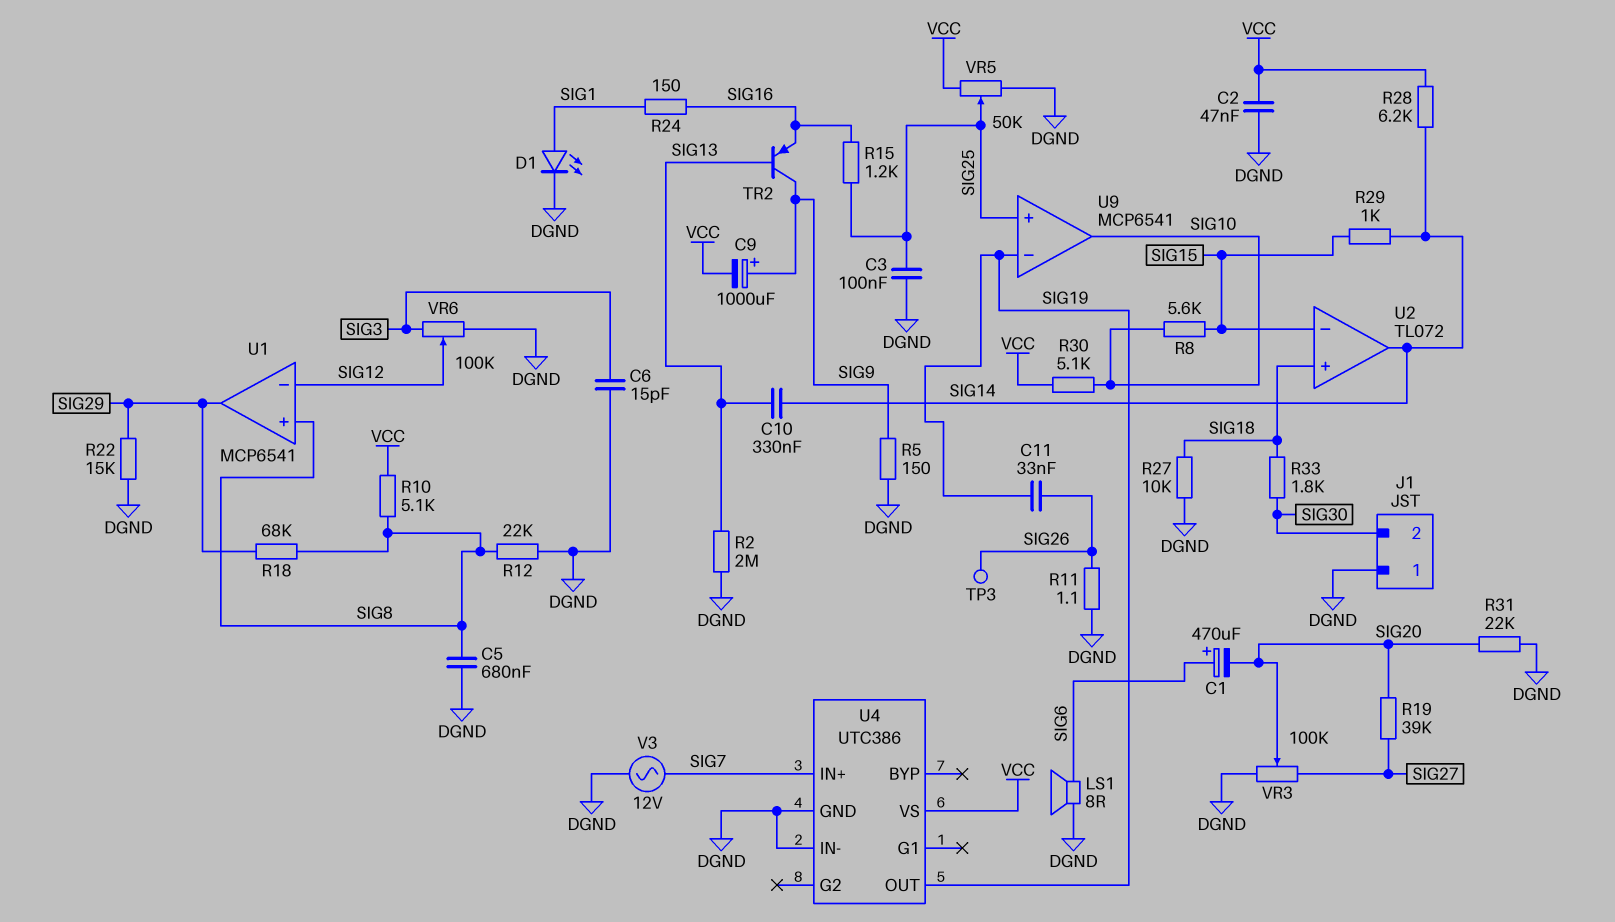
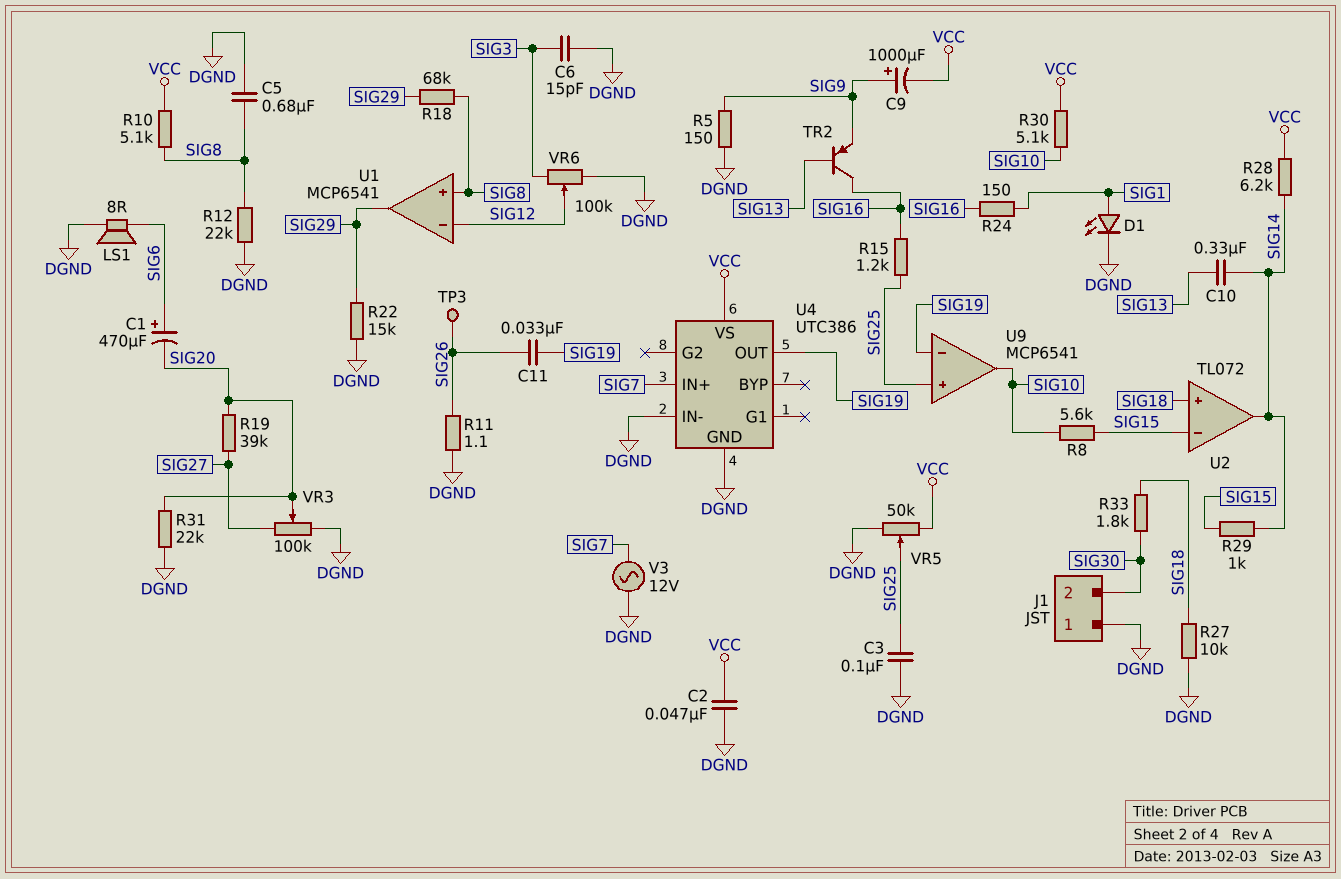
R2: 2M (DGND, SIG13) -> none
TR2: PNP (B SIG13, C SIG9, E SIG16) -> PNP (B SIG13, C SIG16, E SIG9)

